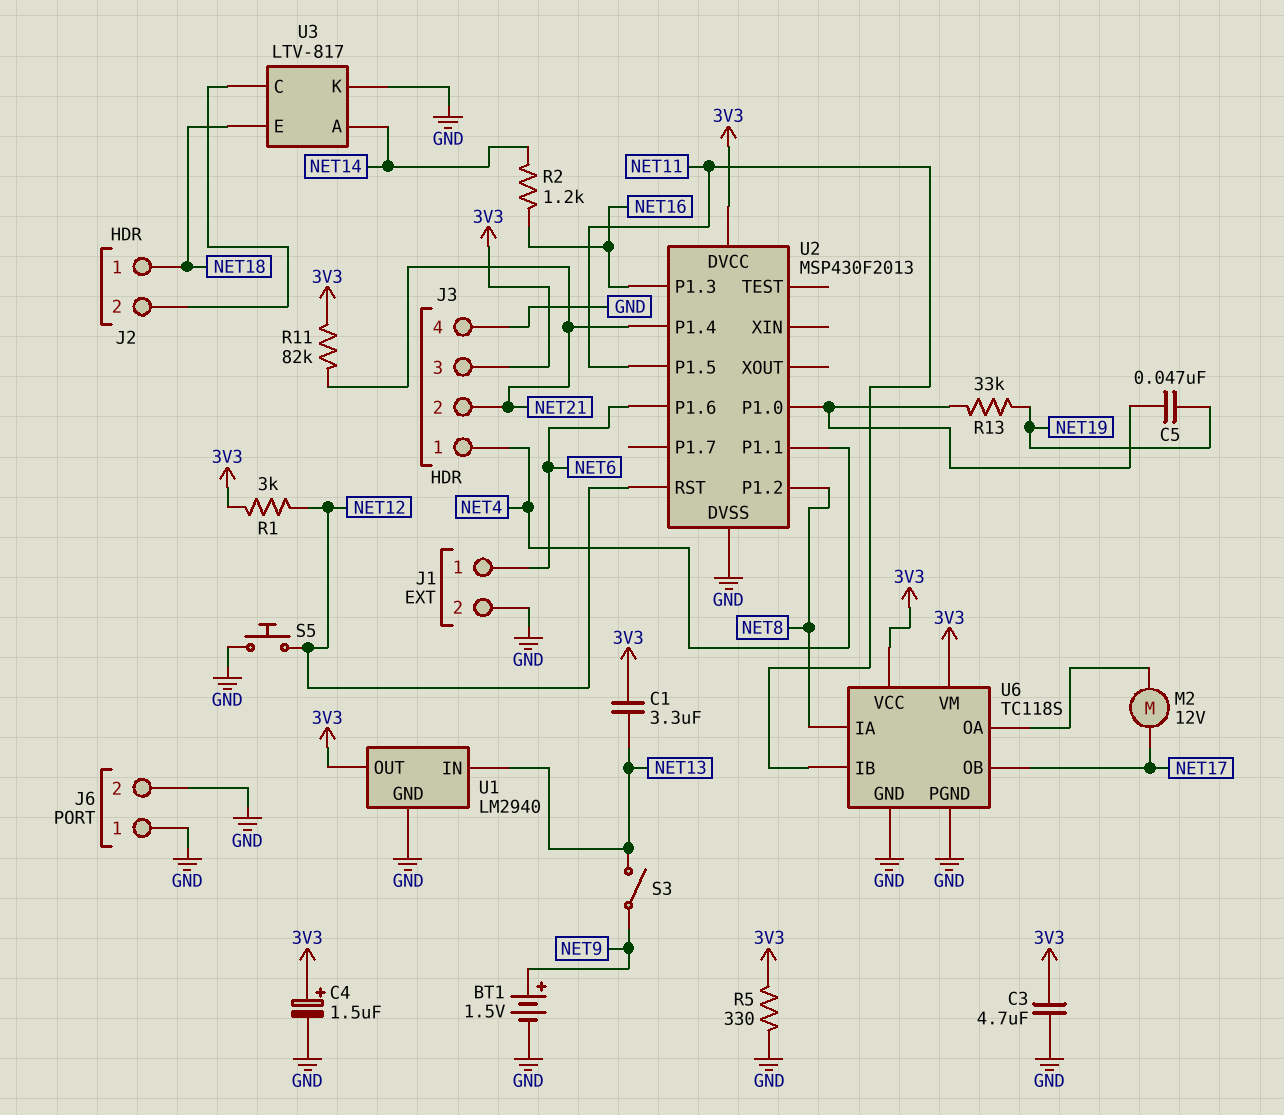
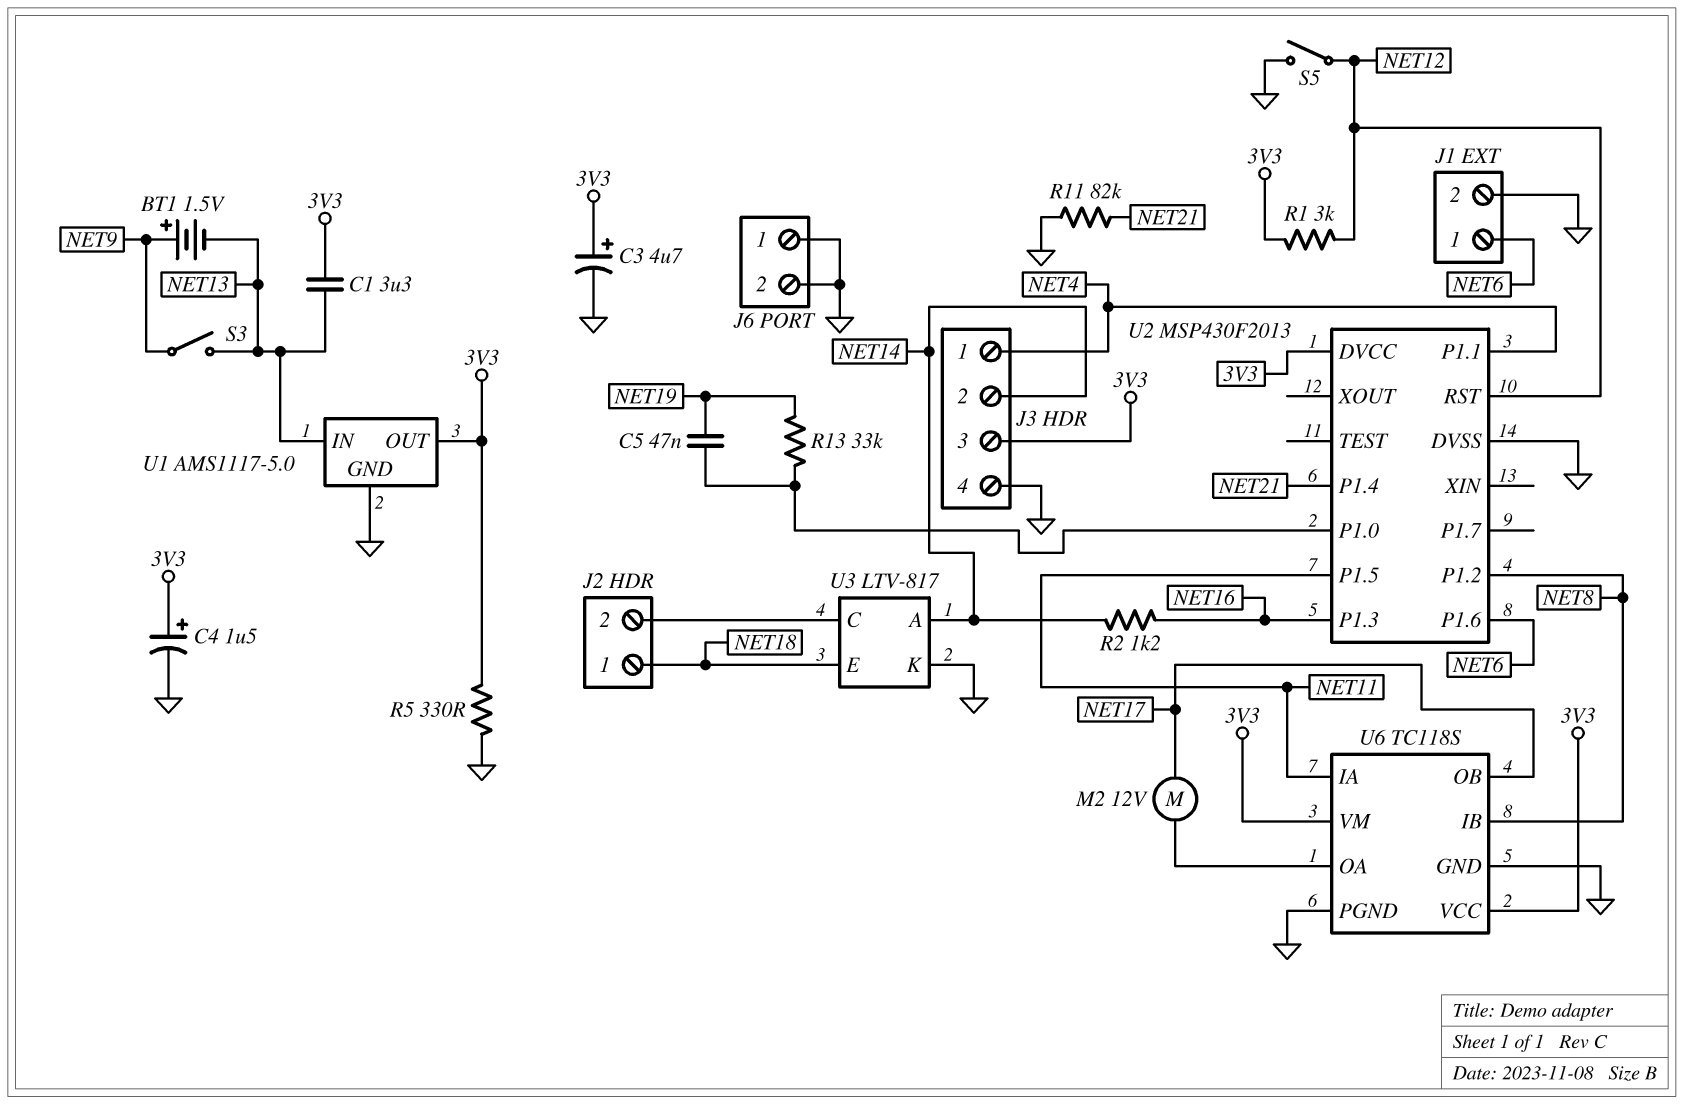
BT1: 1.5V (plus NET9, minus GND) -> 1.5V (plus NET9, minus NET13)
C3: 4.7uF (3V3, GND) -> 4.7uF (plus 3V3, minus GND)
J3 pin 2: NET21 -> NET14
R11: 82k (3V3, NET21) -> 82k (GND, NET21)
S5: button (GND, NET12) -> switch (GND, NET12)
U1: LM2940 -> AMS1117-5.0
U6 pin IA: NET8 -> NET11
U6 pin IB: NET11 -> NET8

